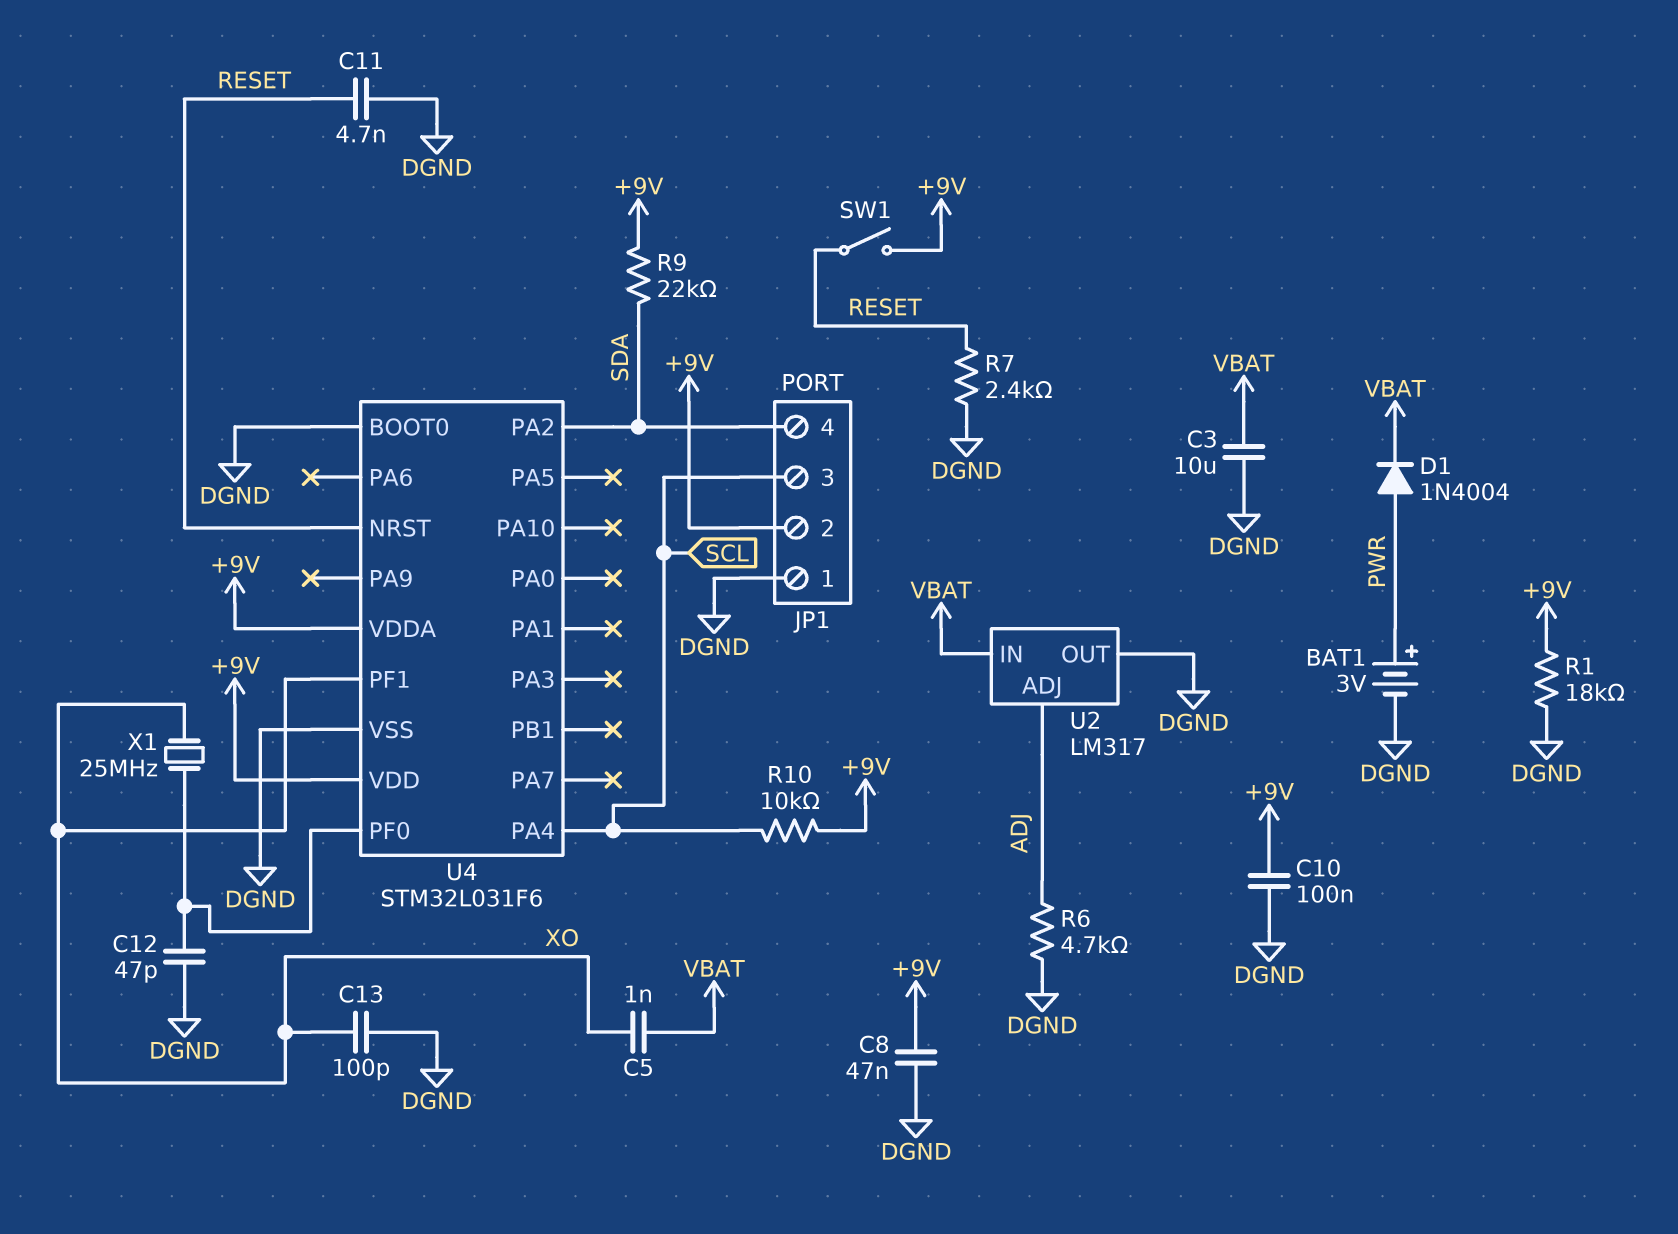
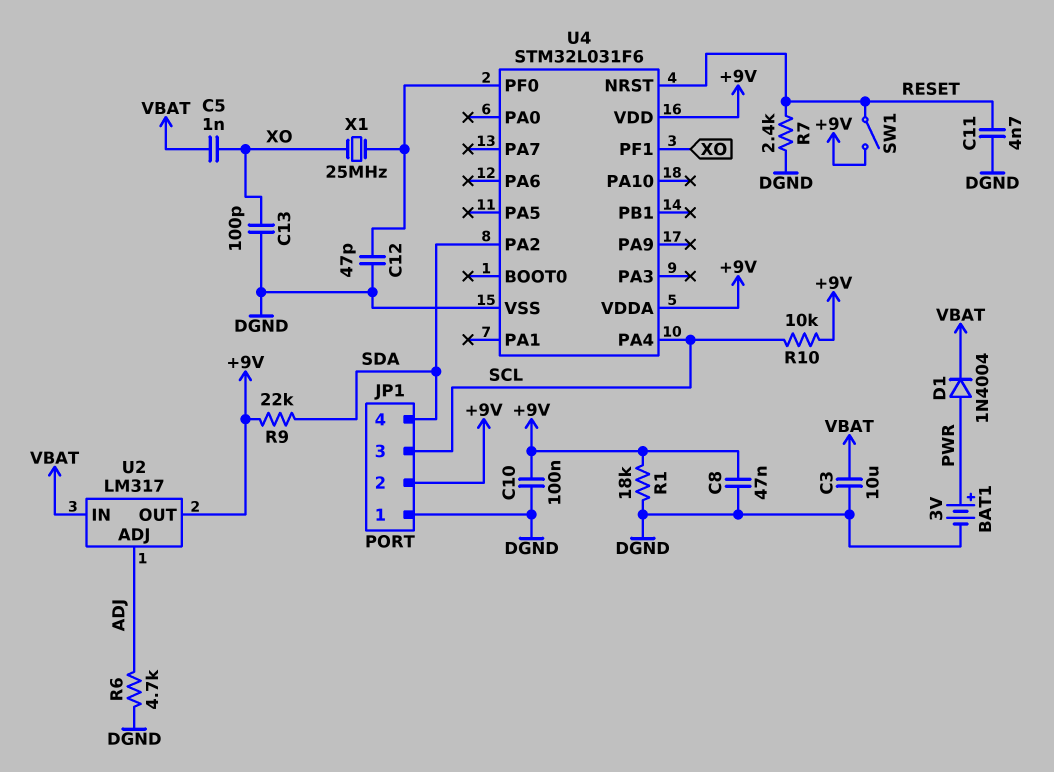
U2 pin OUT: DGND -> +9V
U4 pin BOOT0: DGND -> none

